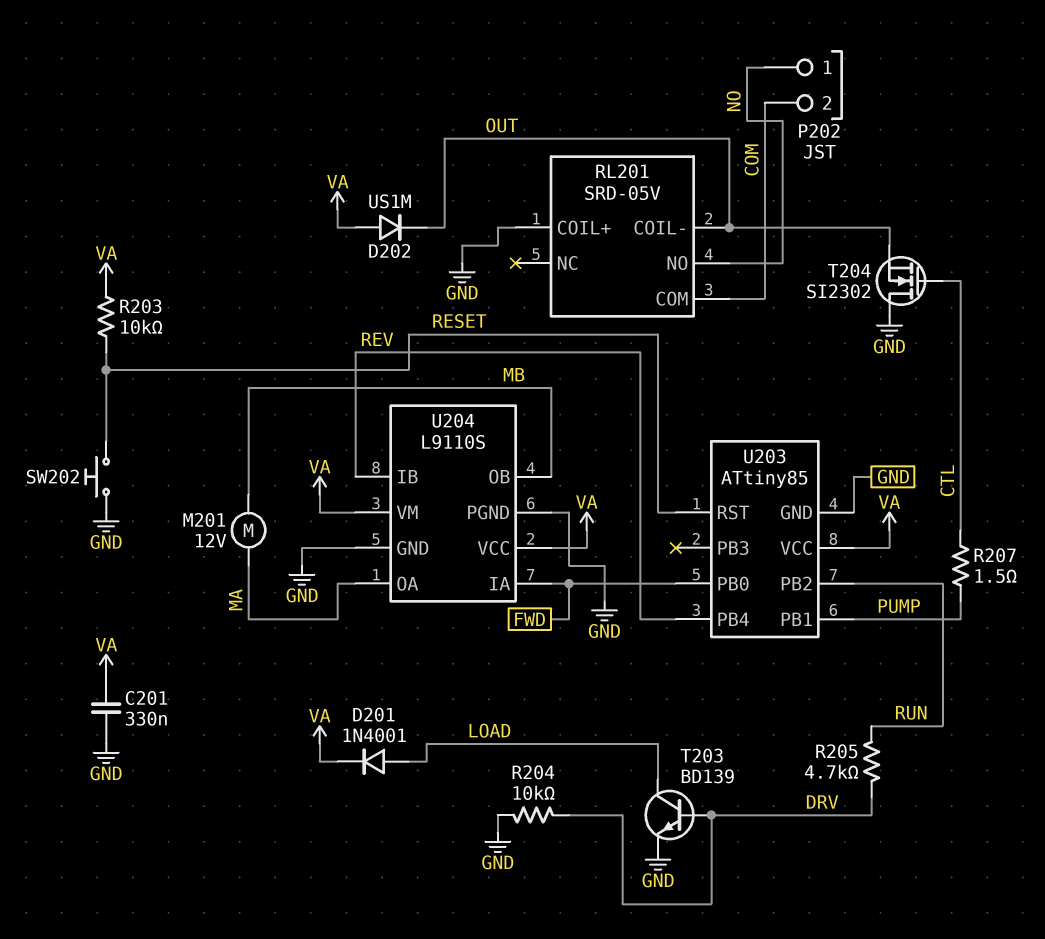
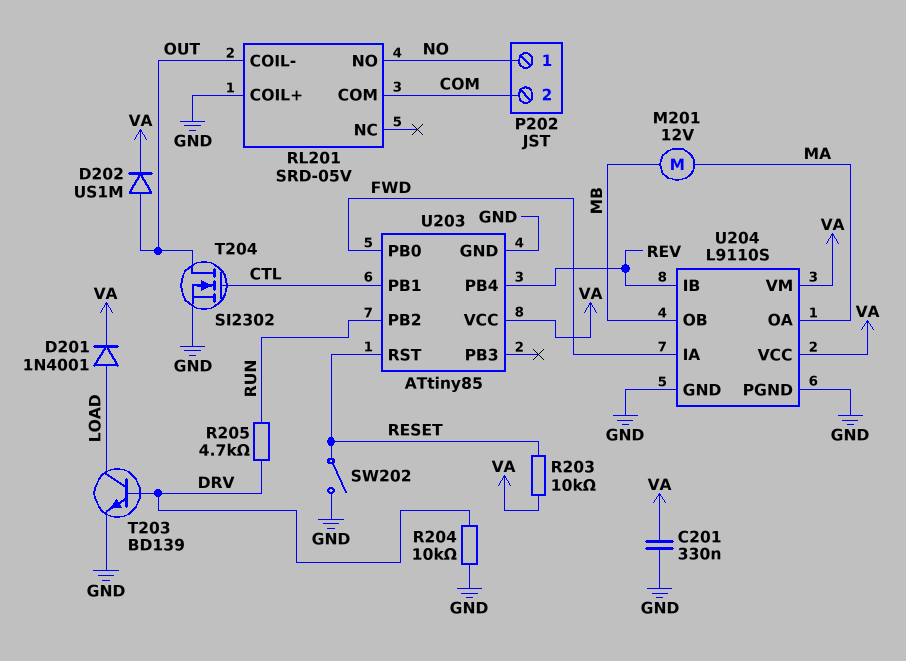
D202: diode US1M (A VA, K OUT) -> diode US1M (A OUT, K VA)
R207: 1.5 (CTL, PUMP) -> none
SW202: button (GND, RESET) -> switch (GND, RESET)
T204: NMOS SI2302 (G CTL, D GND, S OUT) -> NMOS SI2302 (G CTL, D OUT, S GND)
U203 pin PB1: PUMP -> CTL

